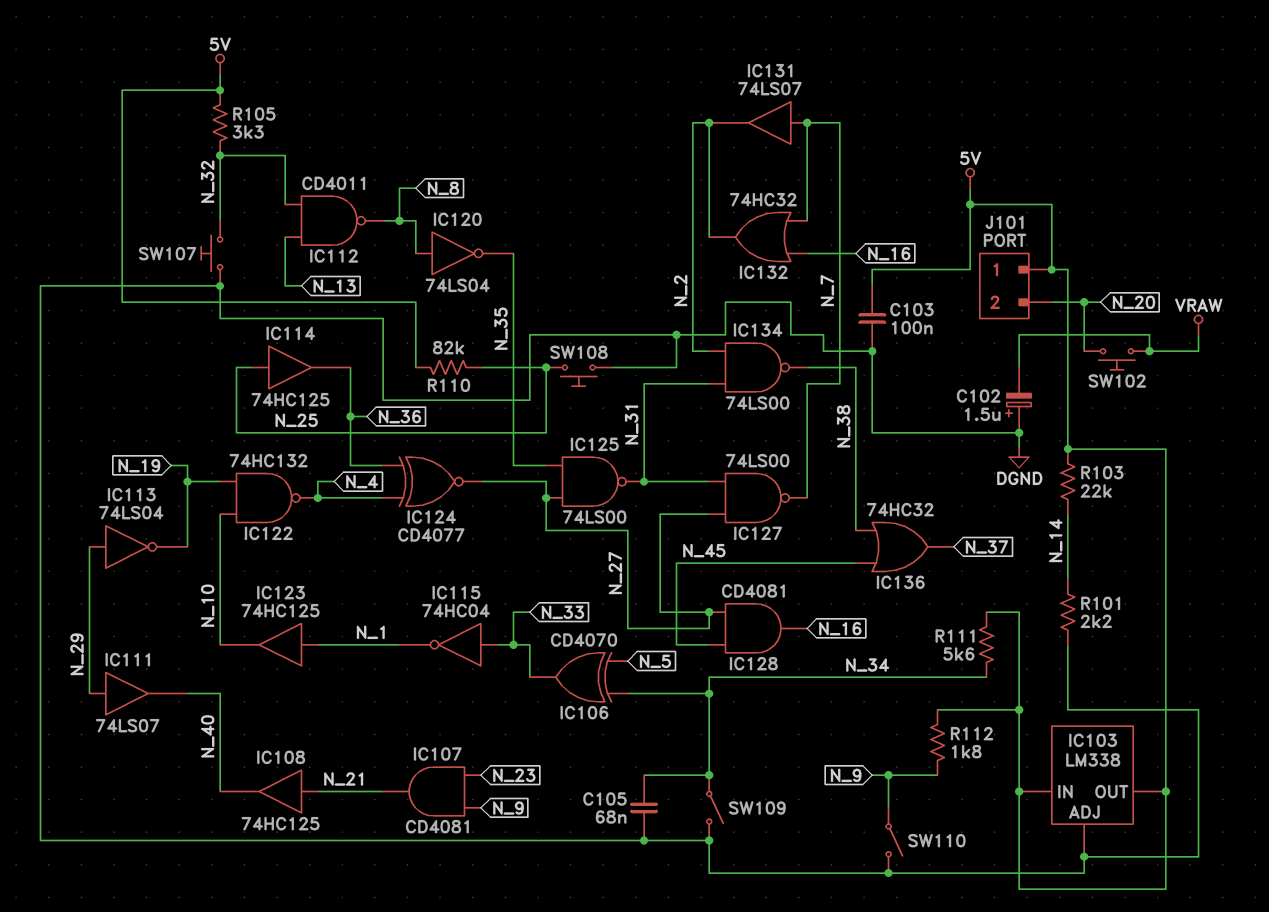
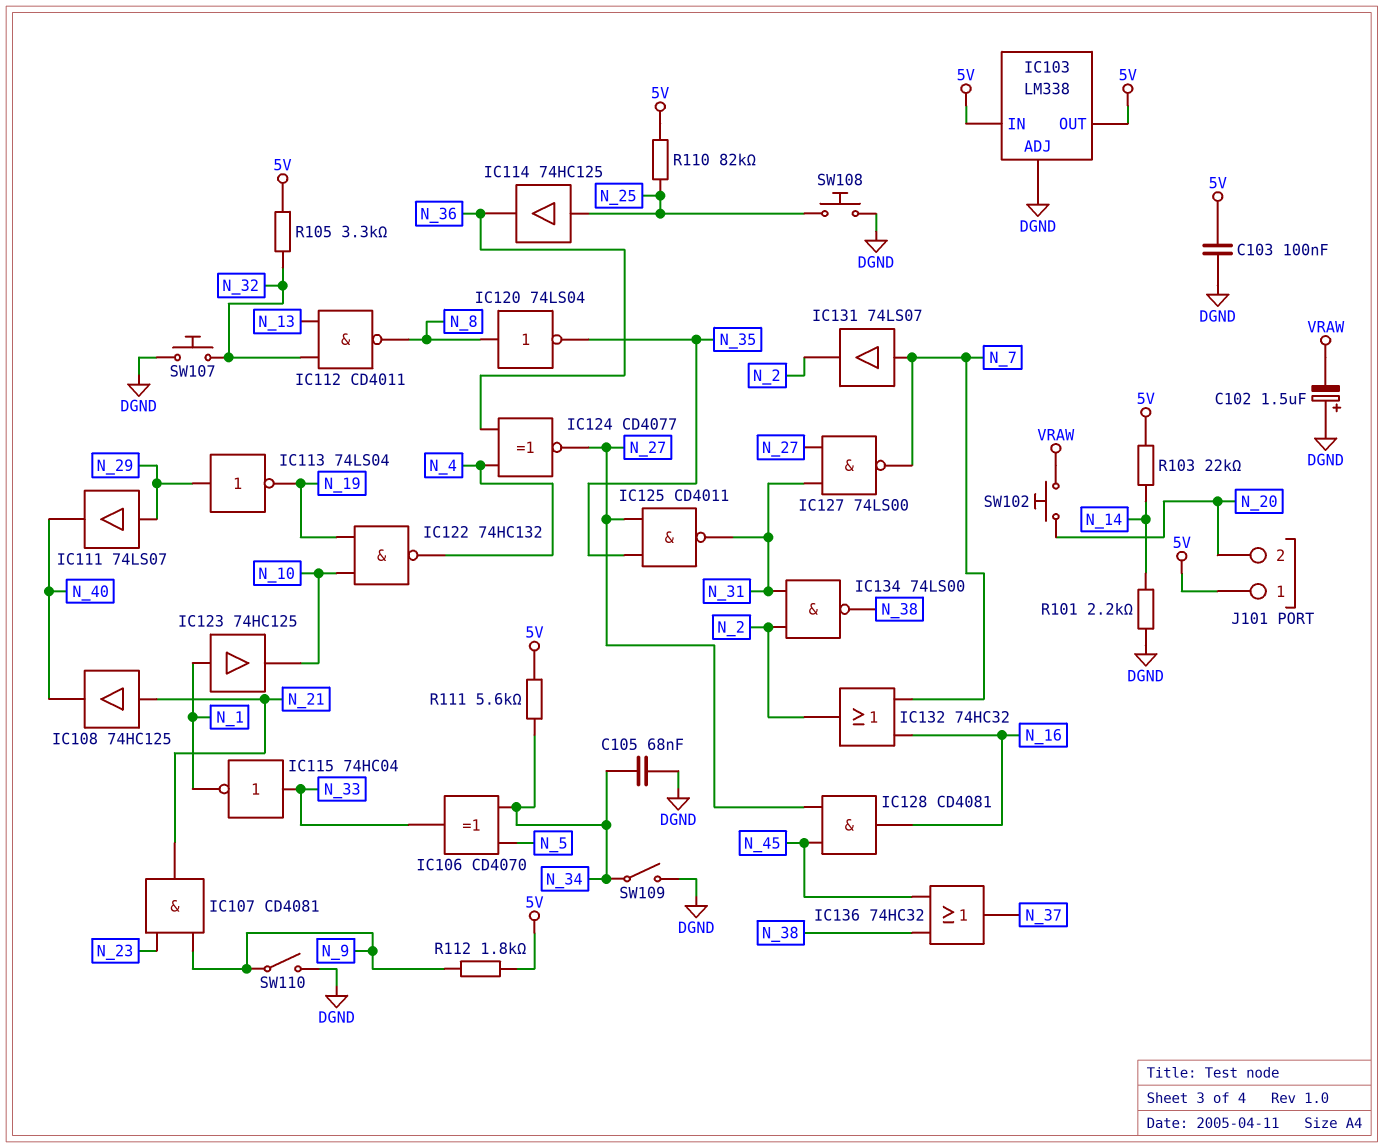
IC125: NAND 74LS00 (in N_27, in N_35, out N_31) -> NAND CD4011 (in N_27, in N_35, out N_31)

